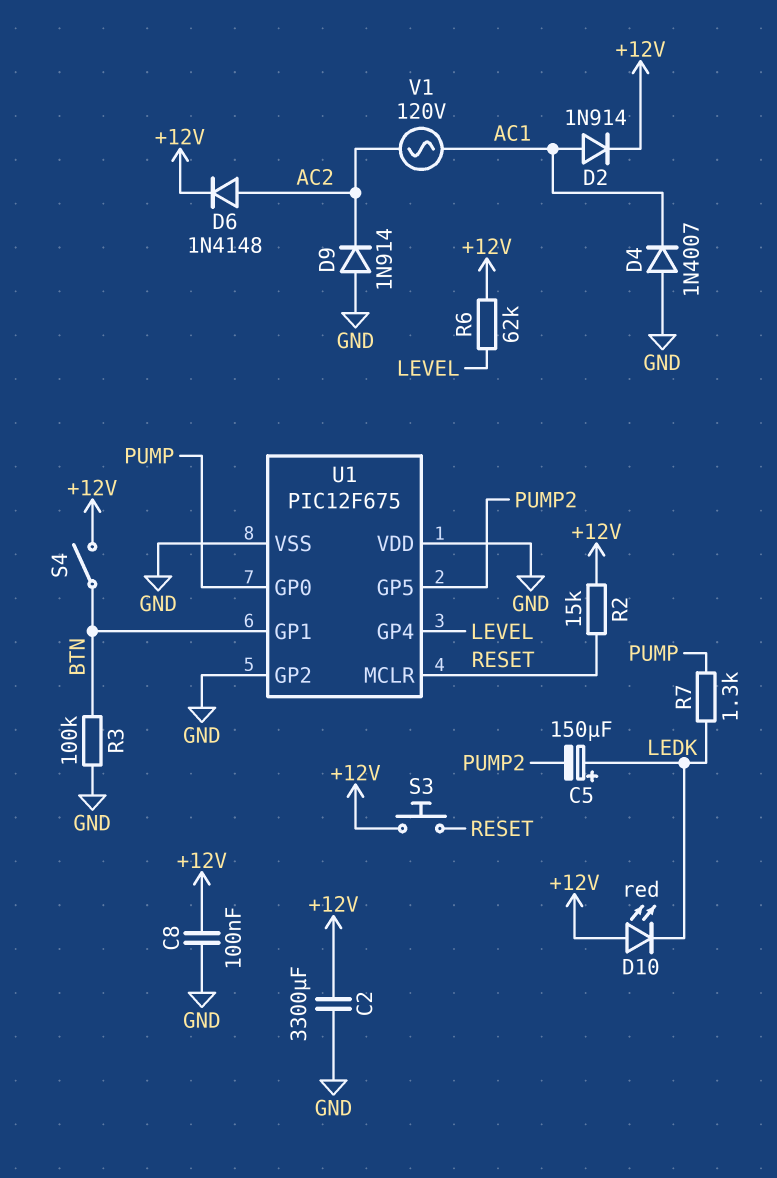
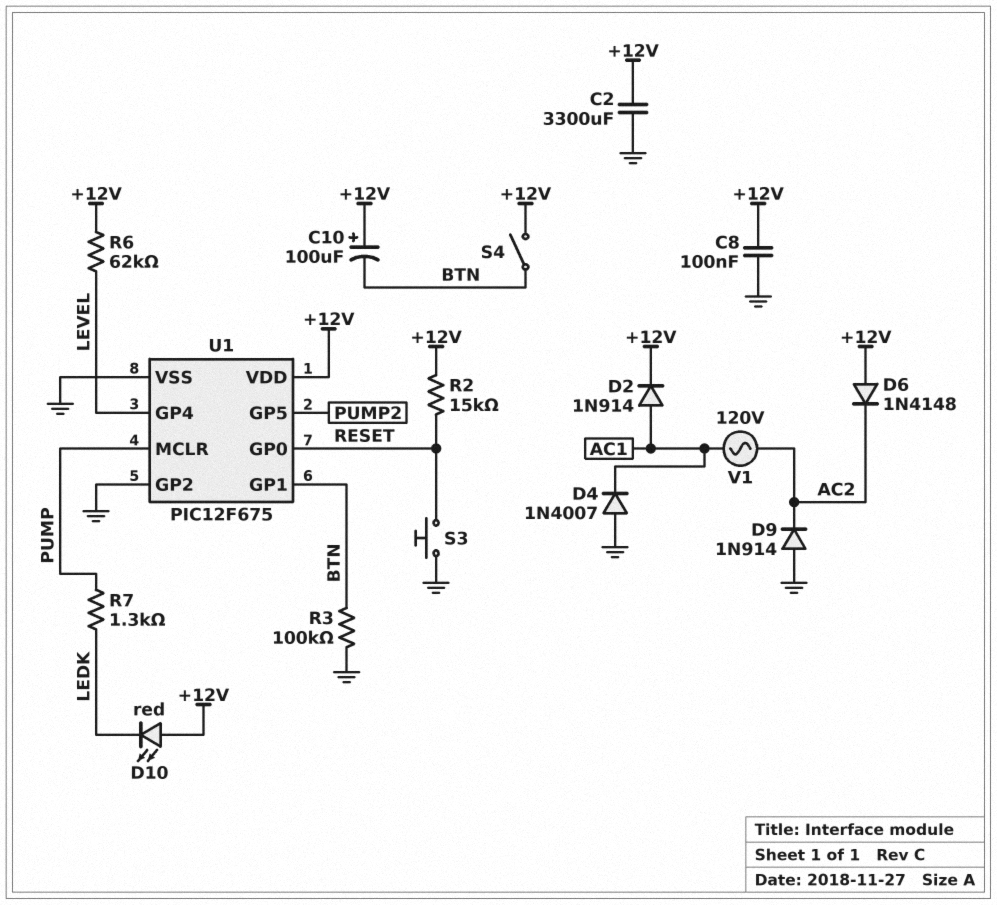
C5: 150uF (plus LEDK, minus PUMP2) -> none
C10: none -> 100uF (plus +12V, minus BTN)
D6: diode 1N4148 (A AC2, K +12V) -> diode 1N4148 (A +12V, K AC2)
S3: button (+12V, RESET) -> button (GND, RESET)
U1 pin GP0: PUMP -> RESET
U1 pin MCLR: RESET -> PUMP
U1 pin VDD: GND -> +12V

